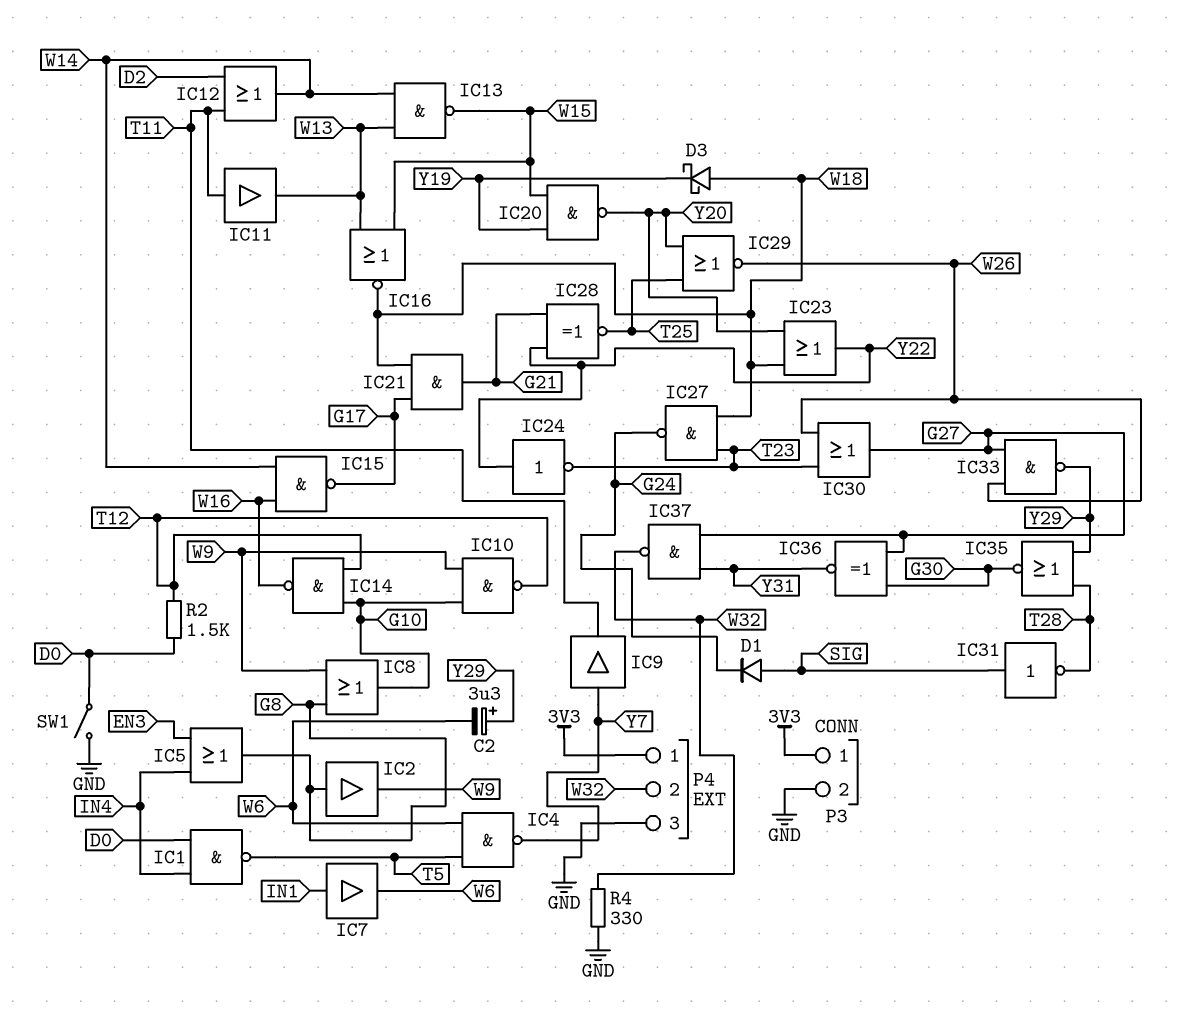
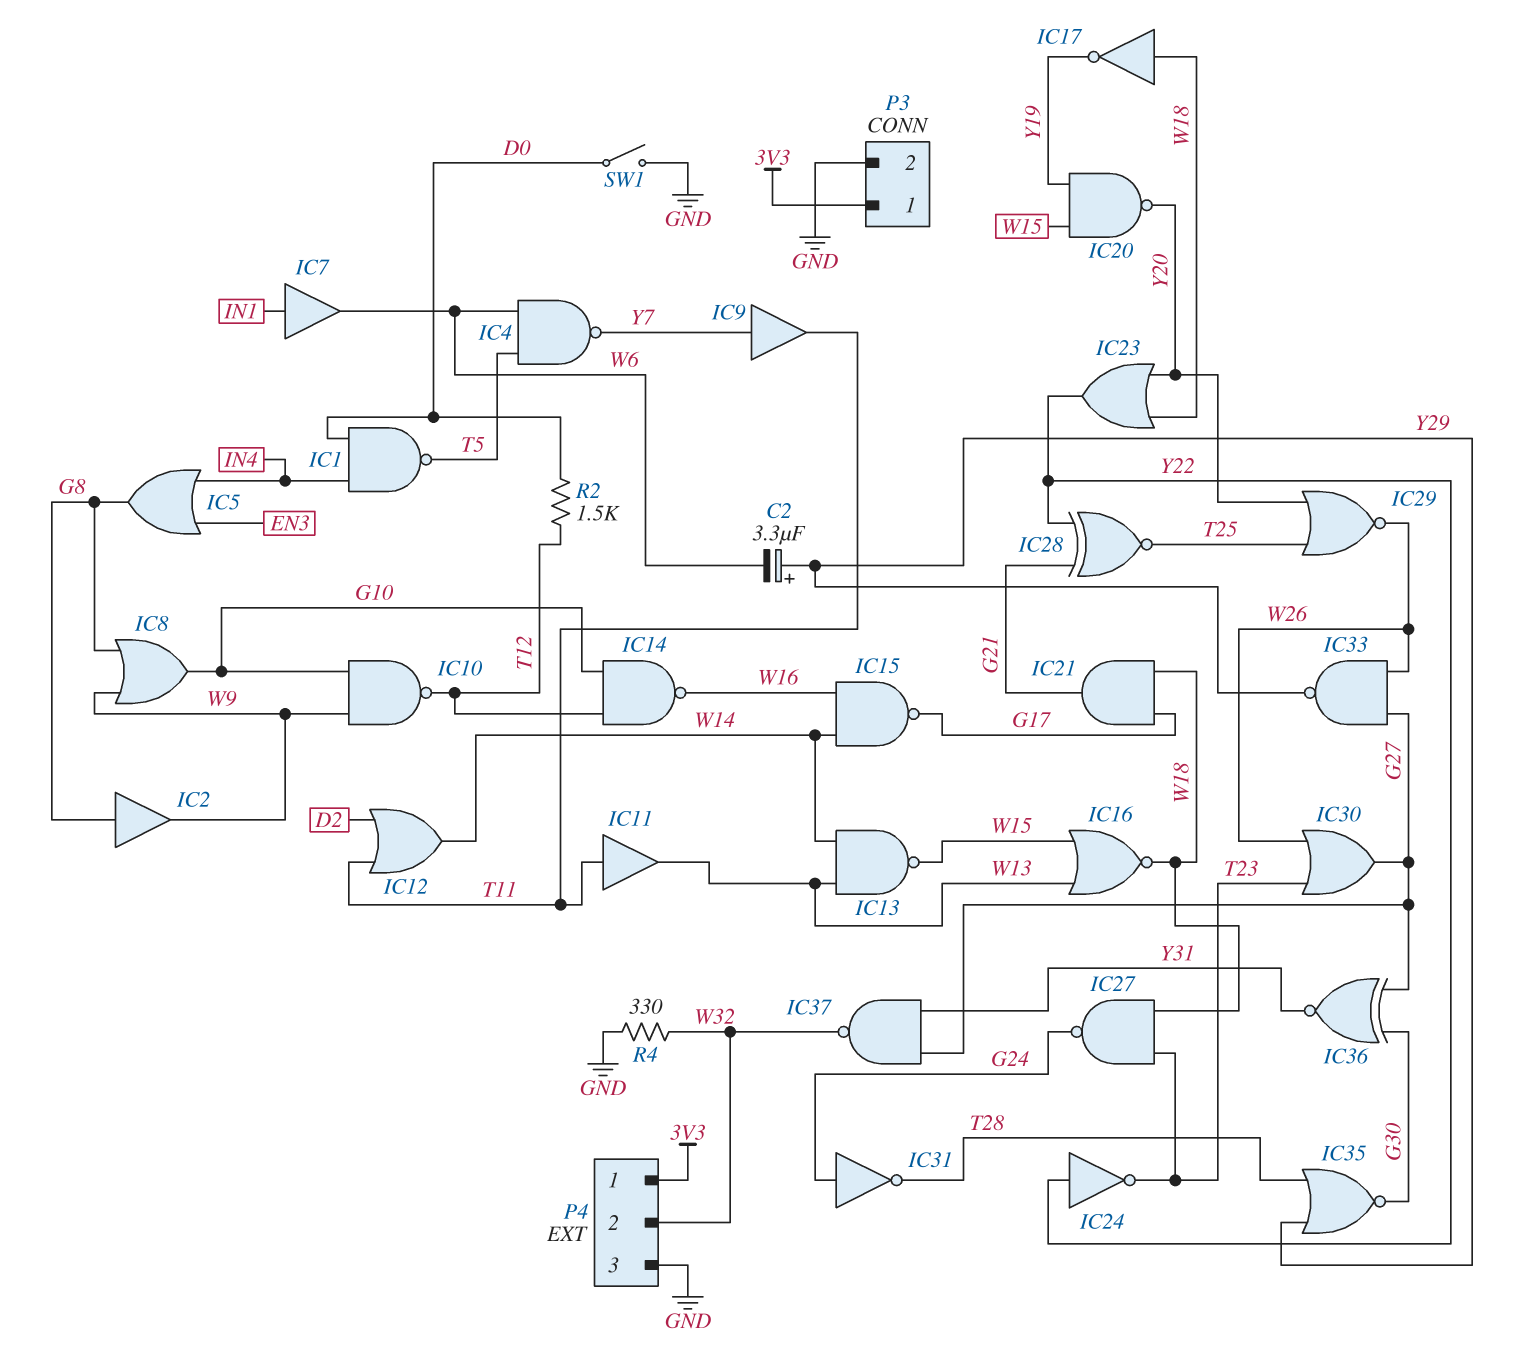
D1: diode (A SIG, K G24) -> none
D3: schottky (A W18, K Y19) -> none
IC17: none -> NOT (in W18, out Y19)
IC31: NOT (in SIG, out T28) -> NOT (in G24, out T28)

